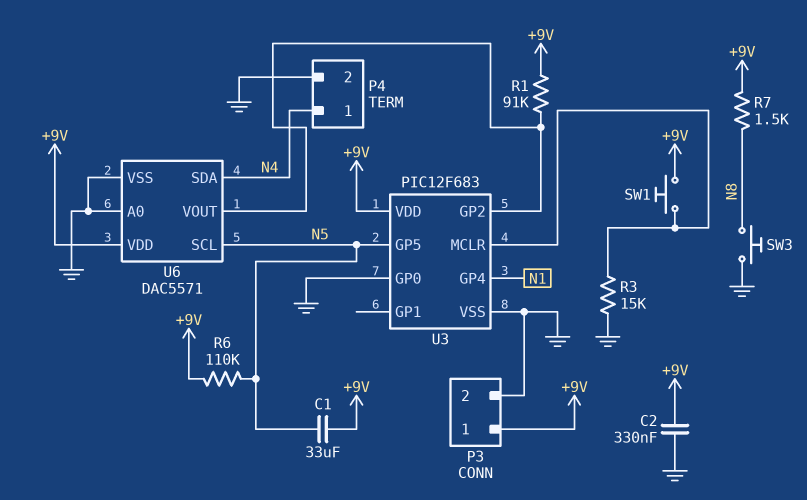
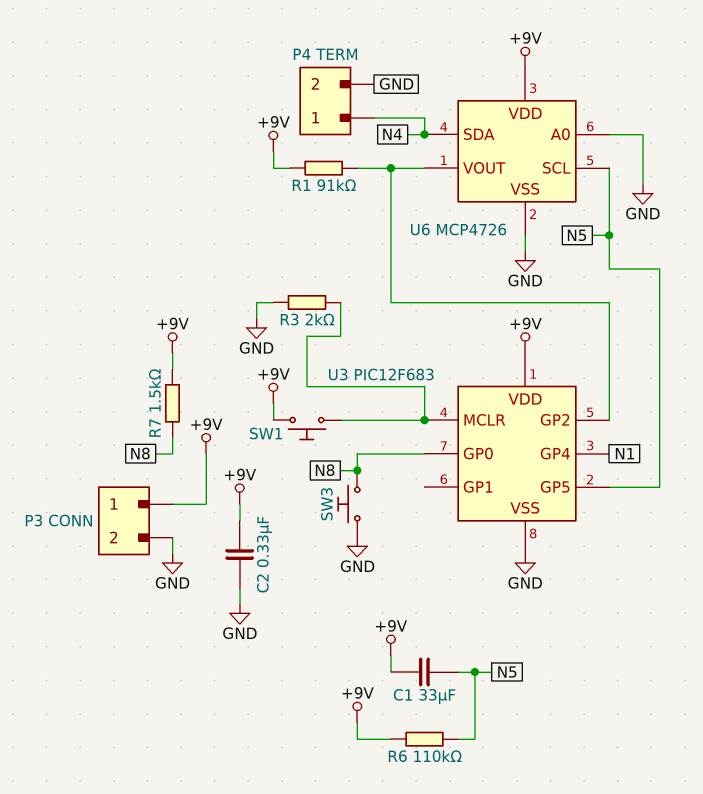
R3: 15k (GND, U3/MCLR) -> 2k (GND, U3/MCLR)
U3 pin GP0: GND -> N8
U6: DAC5571 -> MCP4726

